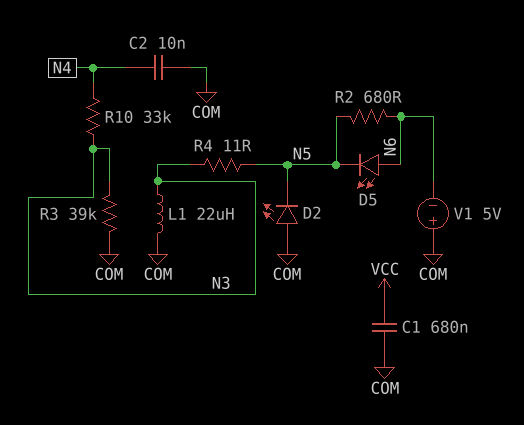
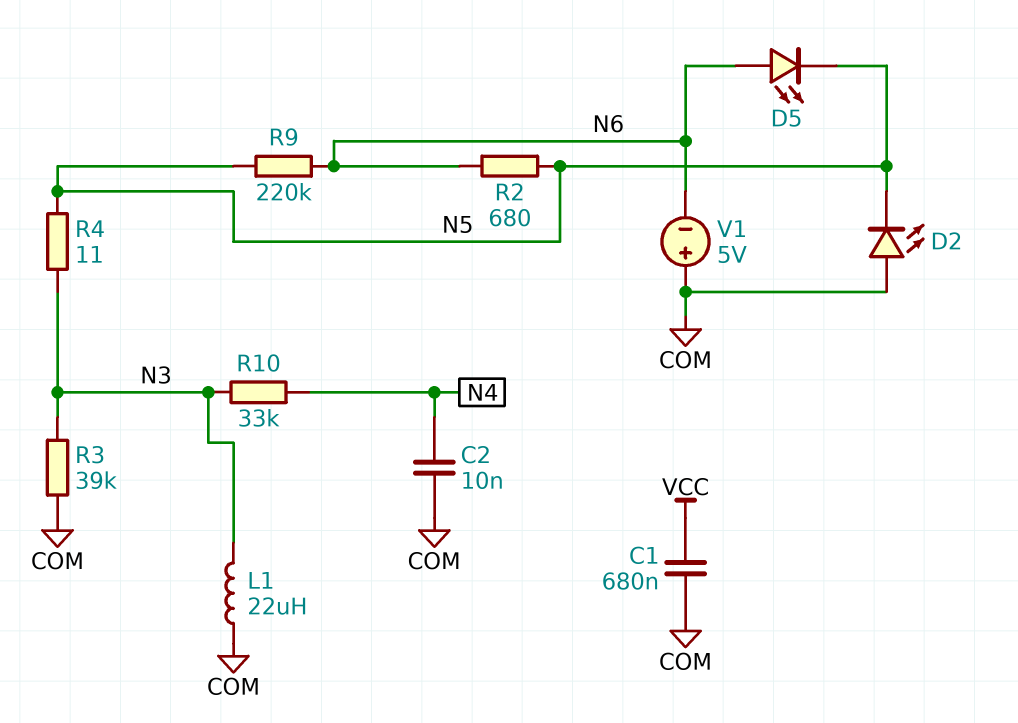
R9: none -> 220k (N5, N6)

